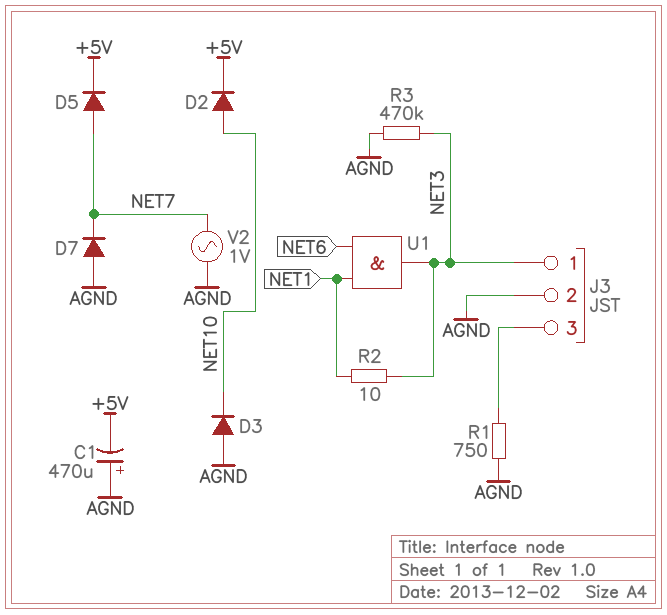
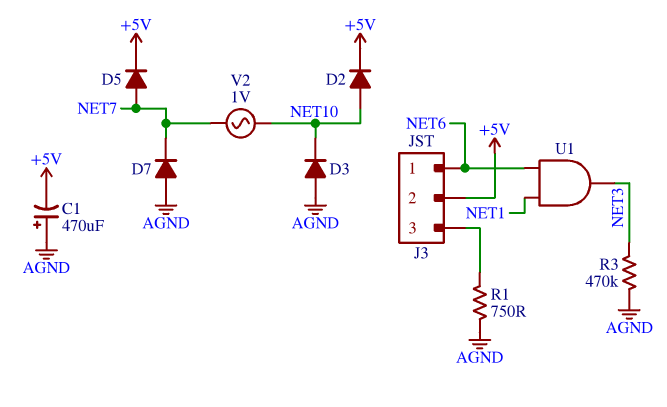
J3 pin 1: NET3 -> NET6
J3 pin 2: AGND -> +5V
R2: 10 (NET1, NET3) -> none
V2: AC 1V (AGND, NET7) -> AC 1V (NET7, NET10)

